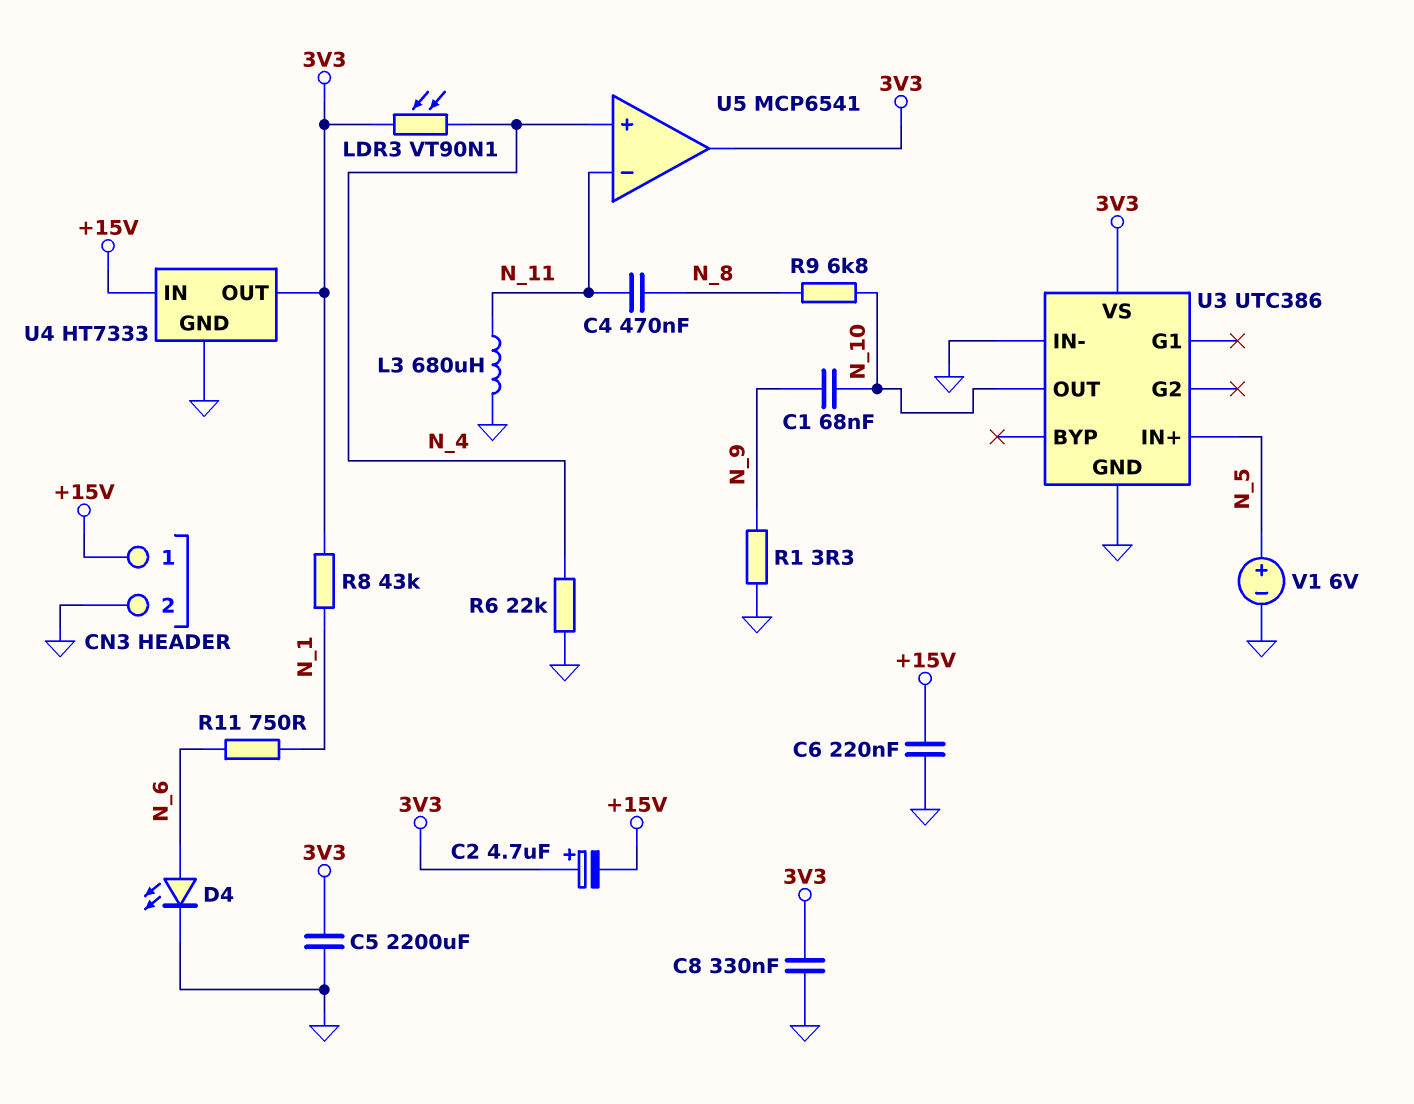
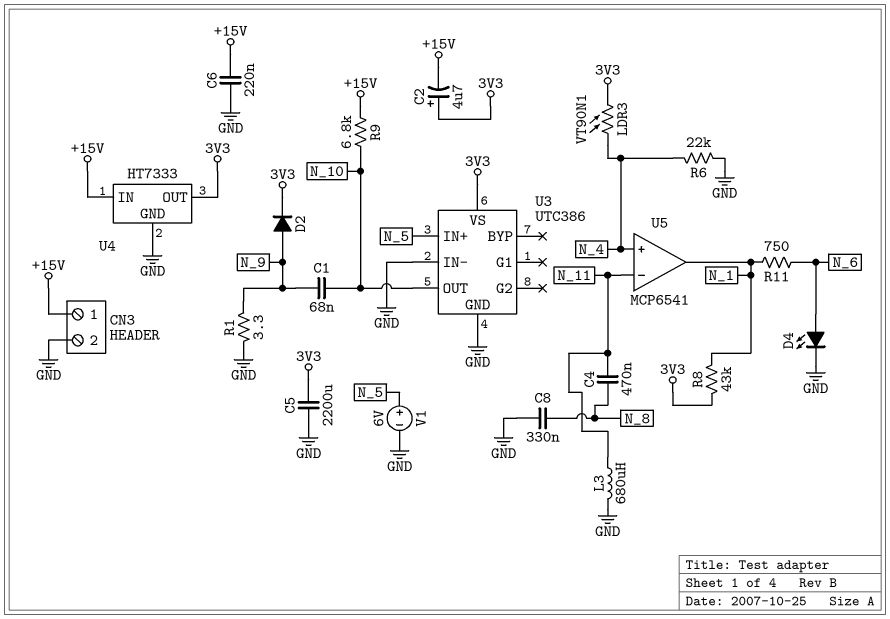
C8: 330nF (3V3, GND) -> 330nF (GND, N_8)
D2: none -> diode (A N_9, K 3V3)
R9: 6.8k (N_8, N_10) -> 6.8k (+15V, N_10)
U5 pin out: 3V3 -> N_1

